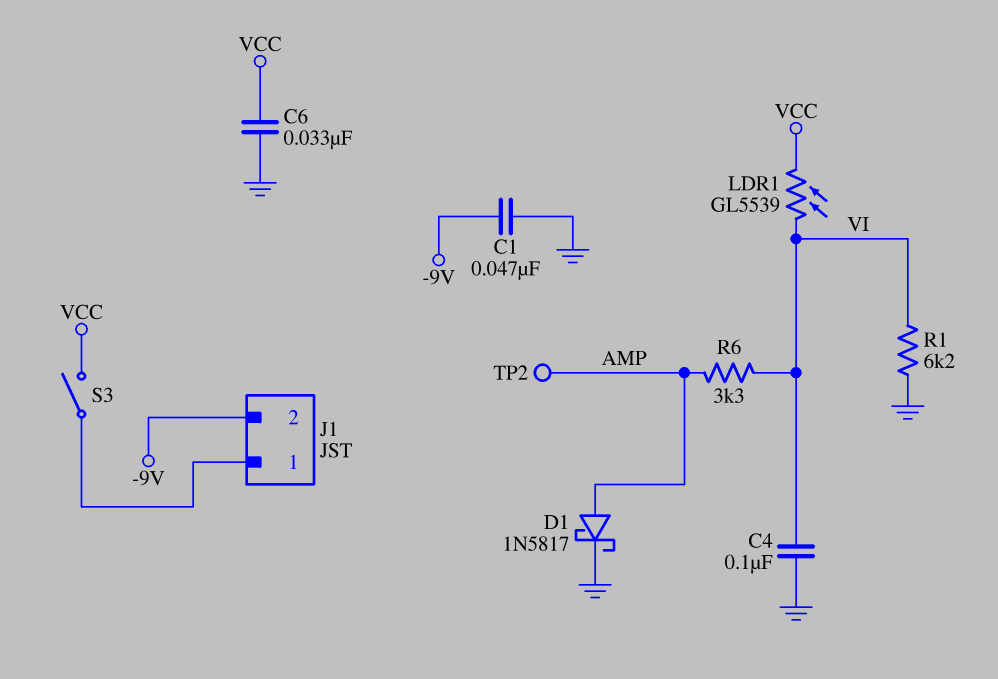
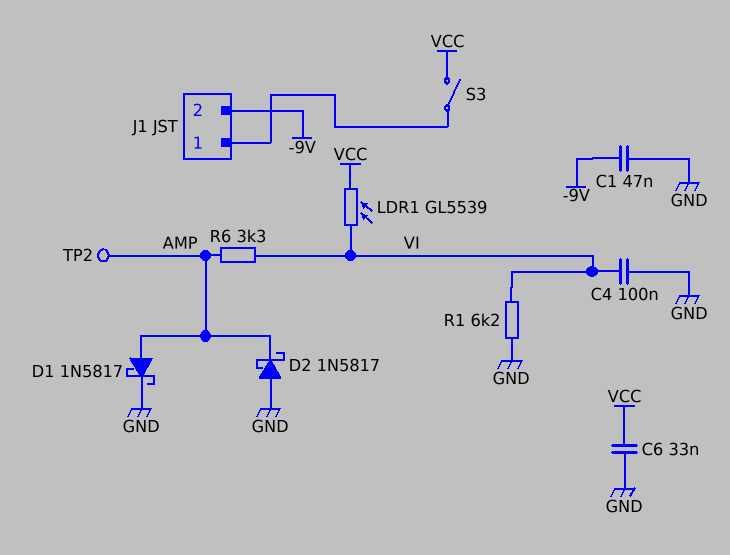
D2: none -> schottky 1N5817 (A GND, K AMP)

